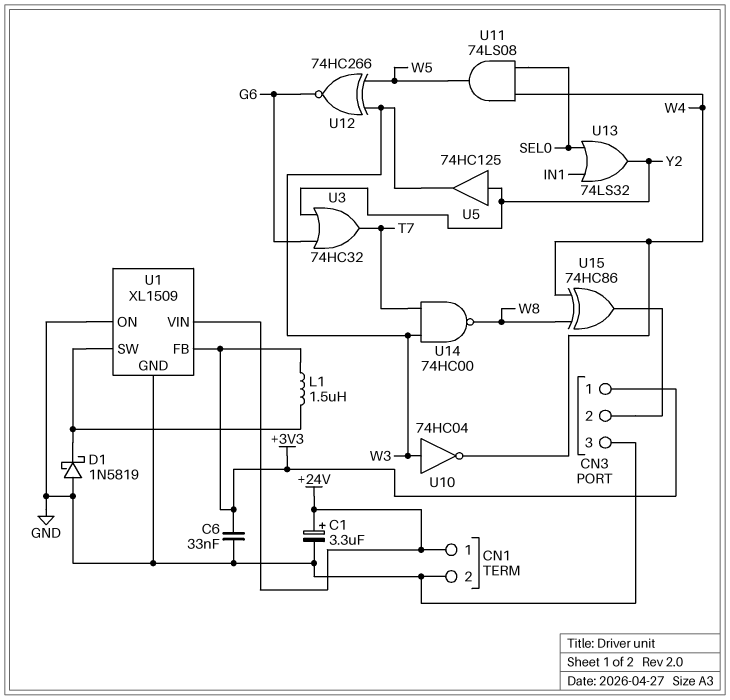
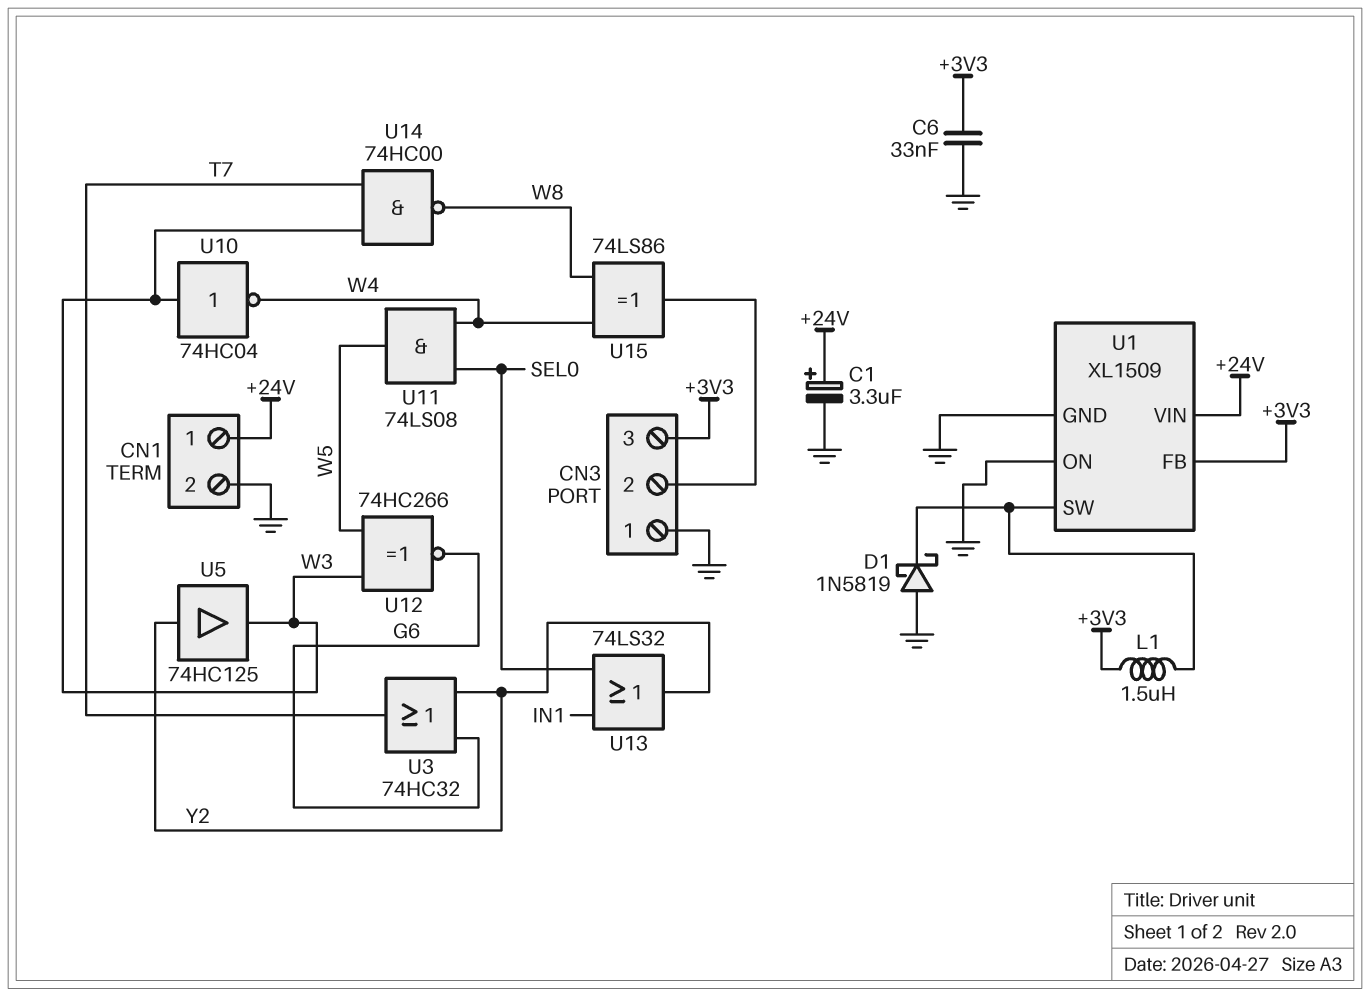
CN3 pin 1: +3V3 -> GND
CN3 pin 3: GND -> +3V3
U15: XOR 74HC86 (in W4, in W8, out CN3/2) -> XOR 74LS86 (in W4, in W8, out CN3/2)

